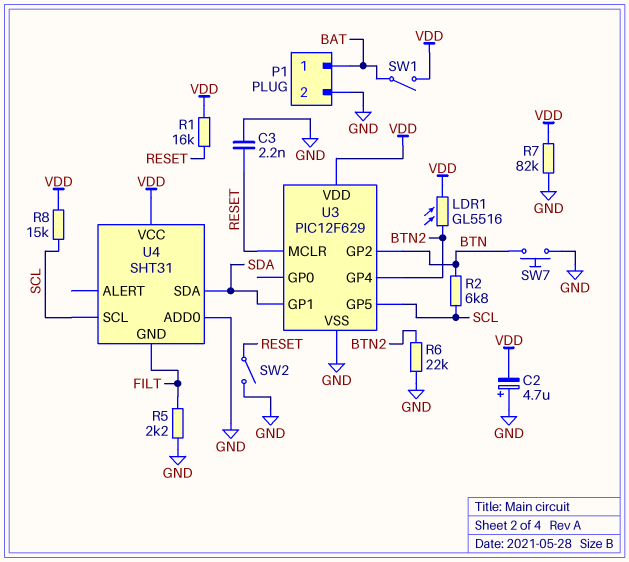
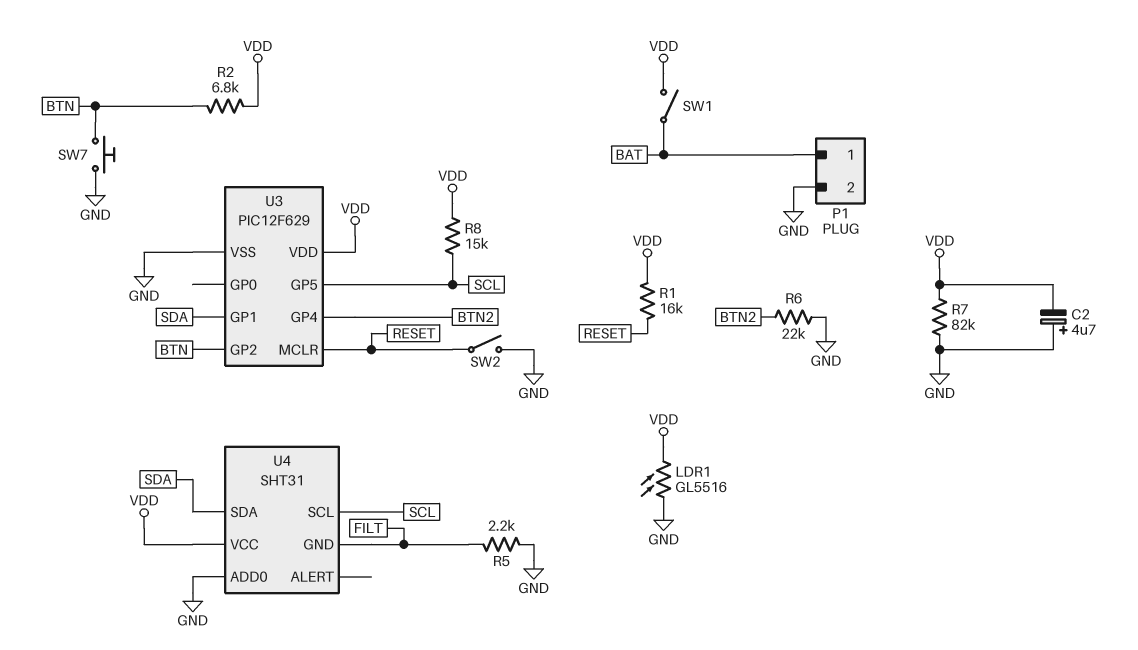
C3: 2.2nF (GND, RESET) -> none
LDR1: GL5516 (BTN2, VDD) -> GL5516 (GND, VDD)
R2: 6.8k (BTN, SCL) -> 6.8k (BTN, VDD)

